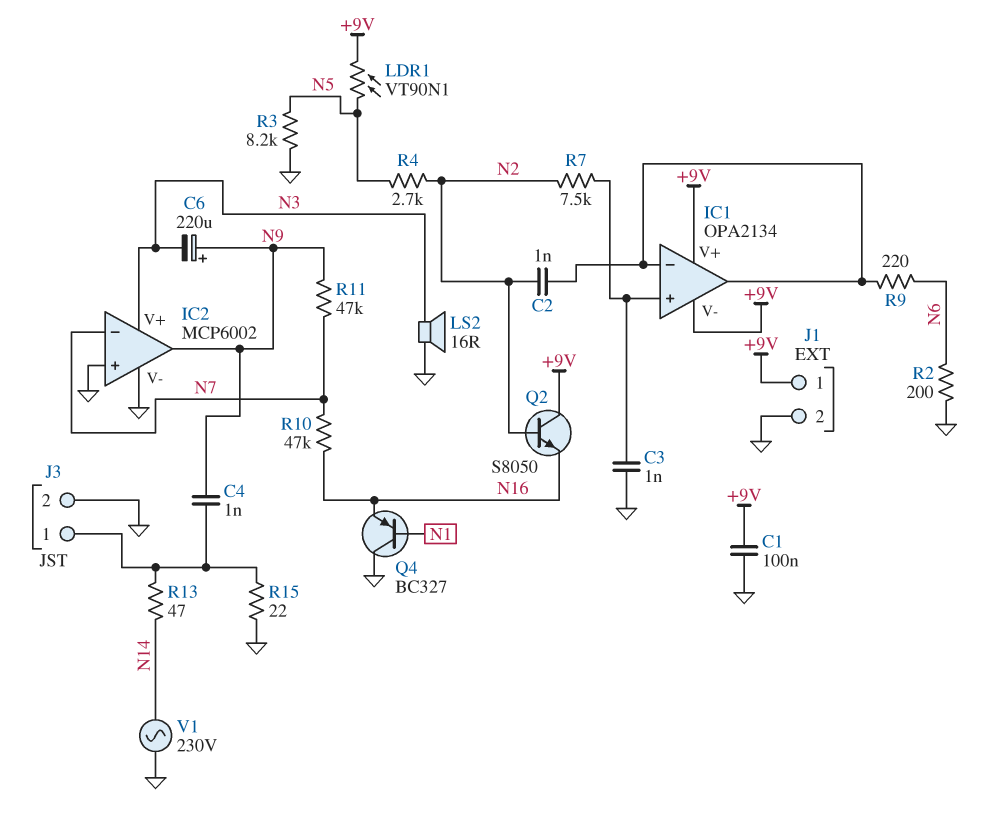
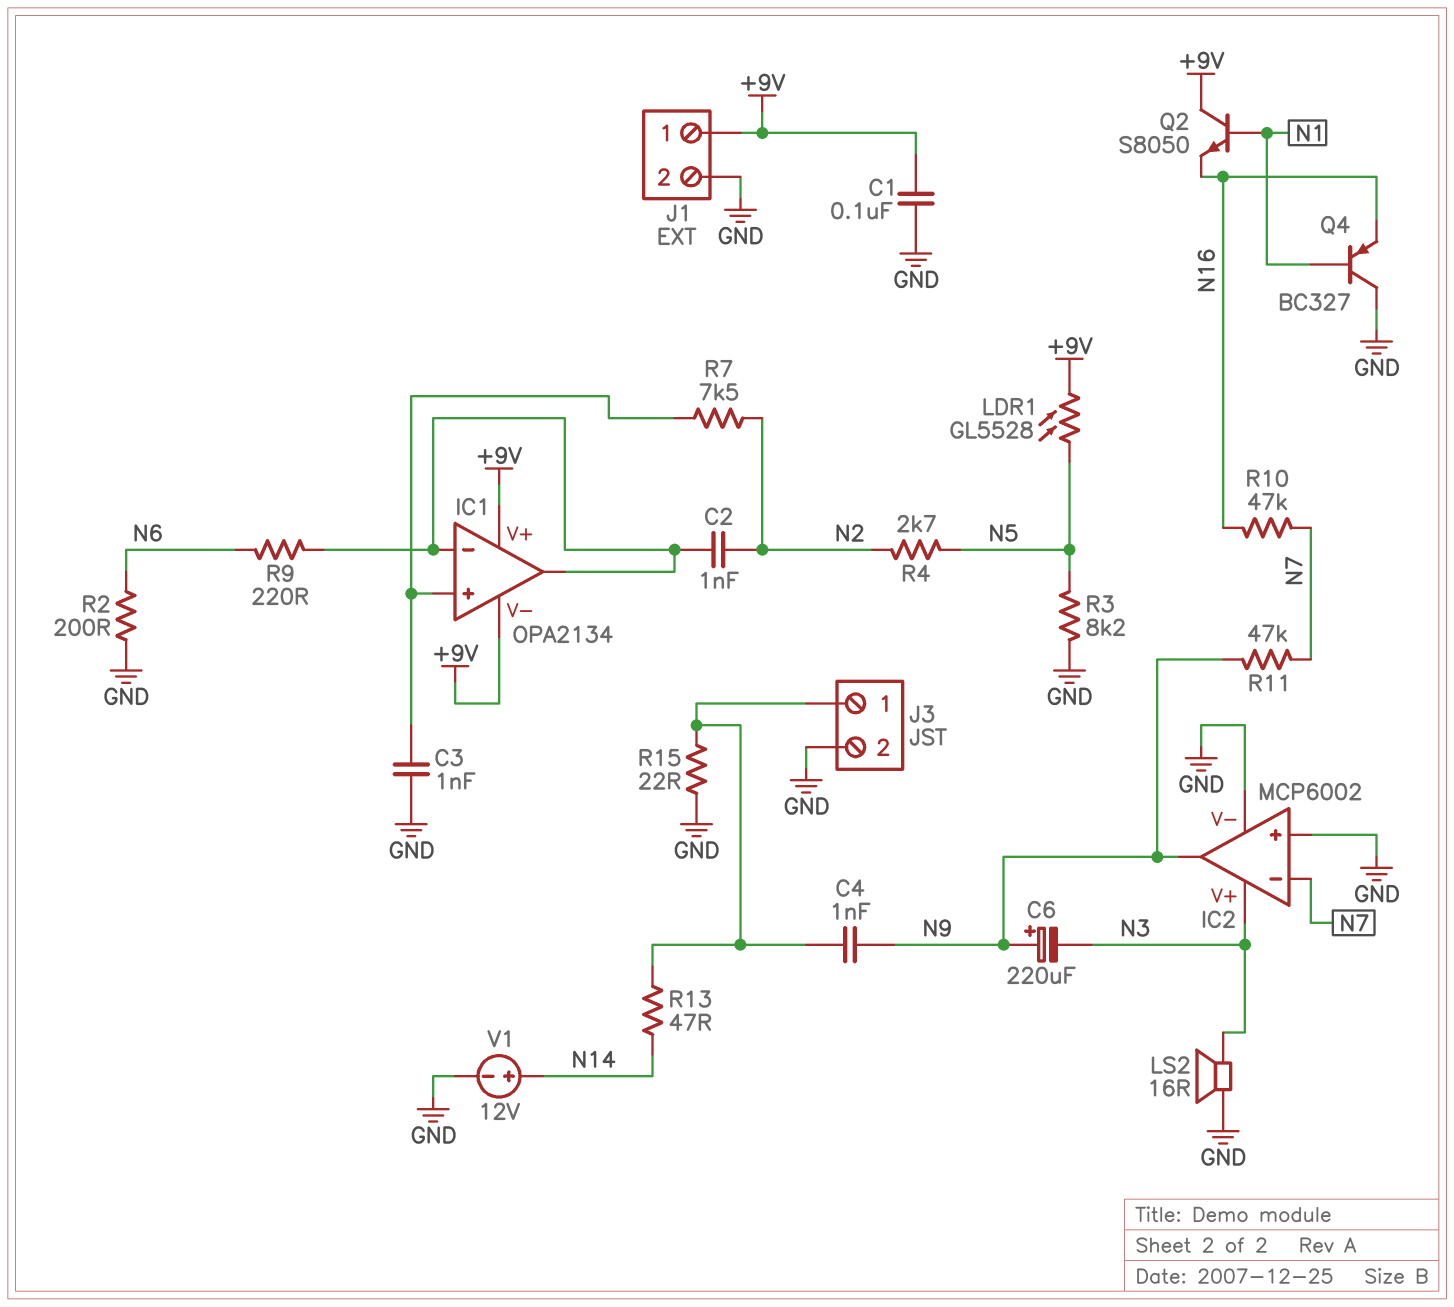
LDR1: VT90N1 (+9V, N5) -> GL5528 (+9V, N5)
Q2: NPN S8050 (B N2, C +9V, E N16) -> NPN S8050 (B N1, C +9V, E N16)
V1: AC 230V (GND, N14) -> 12V (plus N14, minus GND)

